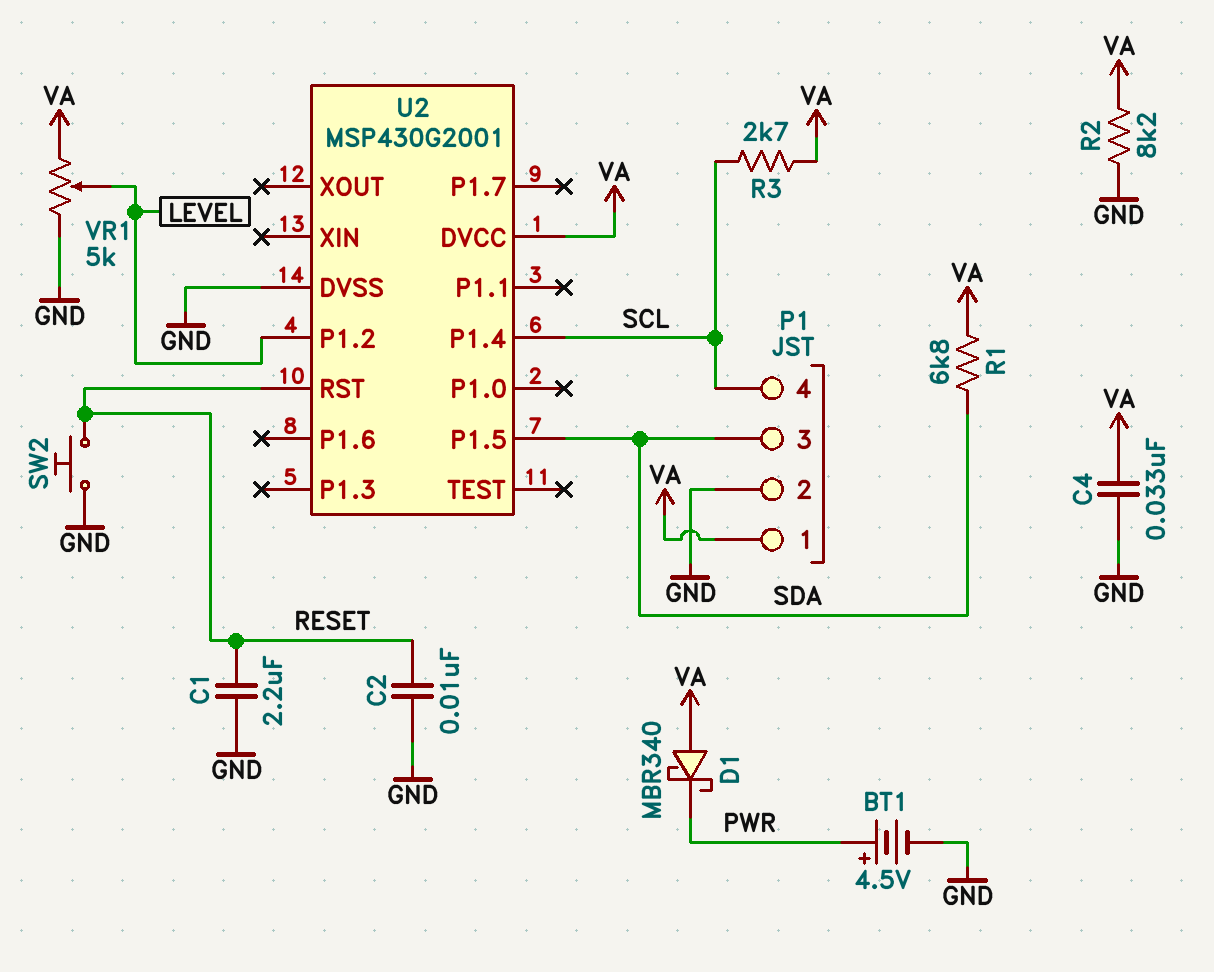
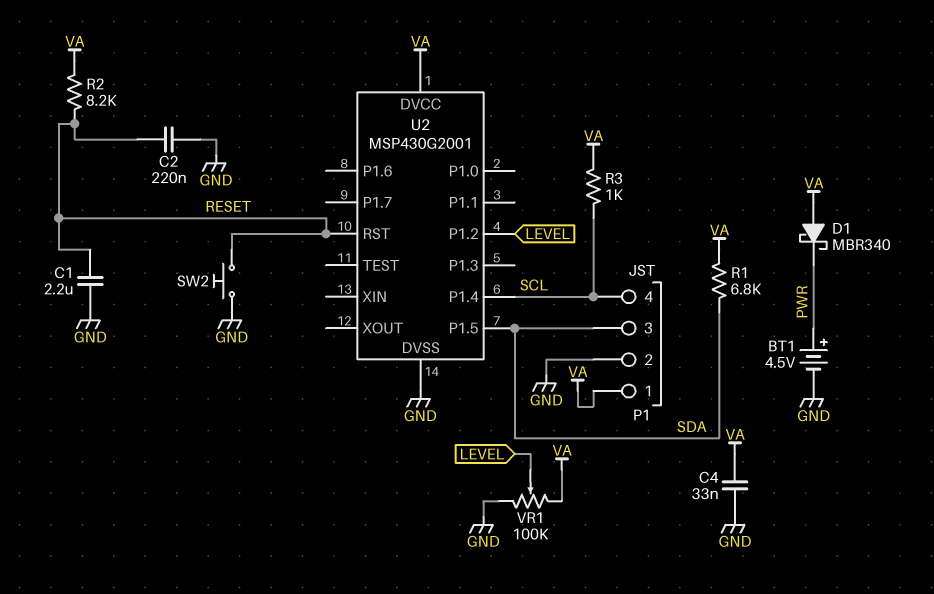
C2: 10nF (GND, RESET) -> 220nF (GND, RESET)
R2: 8.2k (GND, VA) -> 8.2k (RESET, VA)
R3: 2.7k (SCL, VA) -> 1k (SCL, VA)
VR1: 5k (GND, VA, wiper LEVEL) -> 100k (GND, VA, wiper LEVEL)

